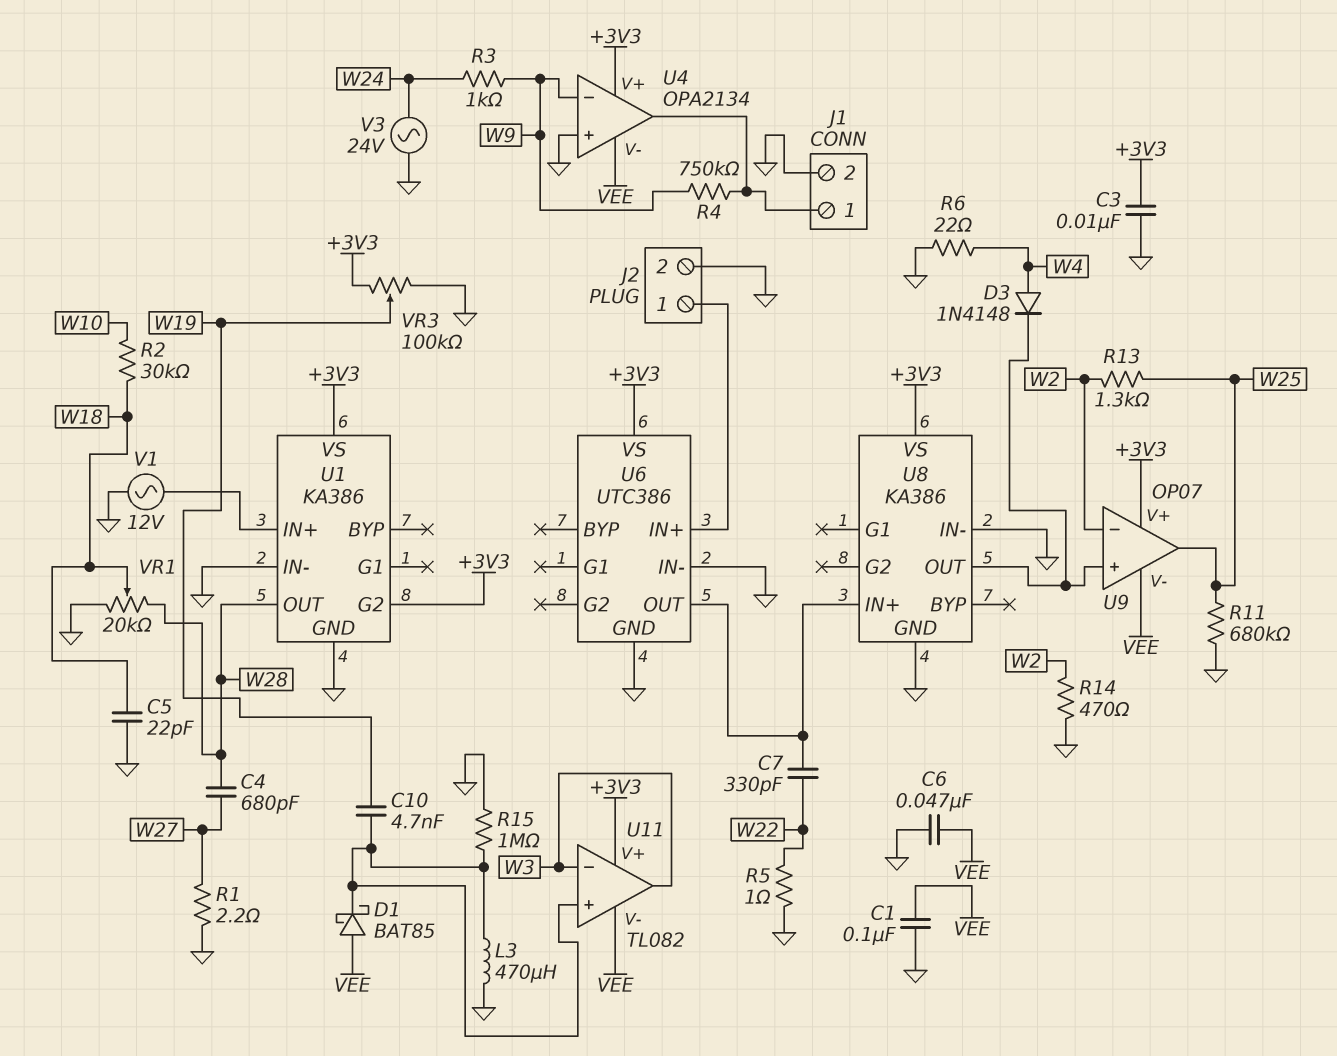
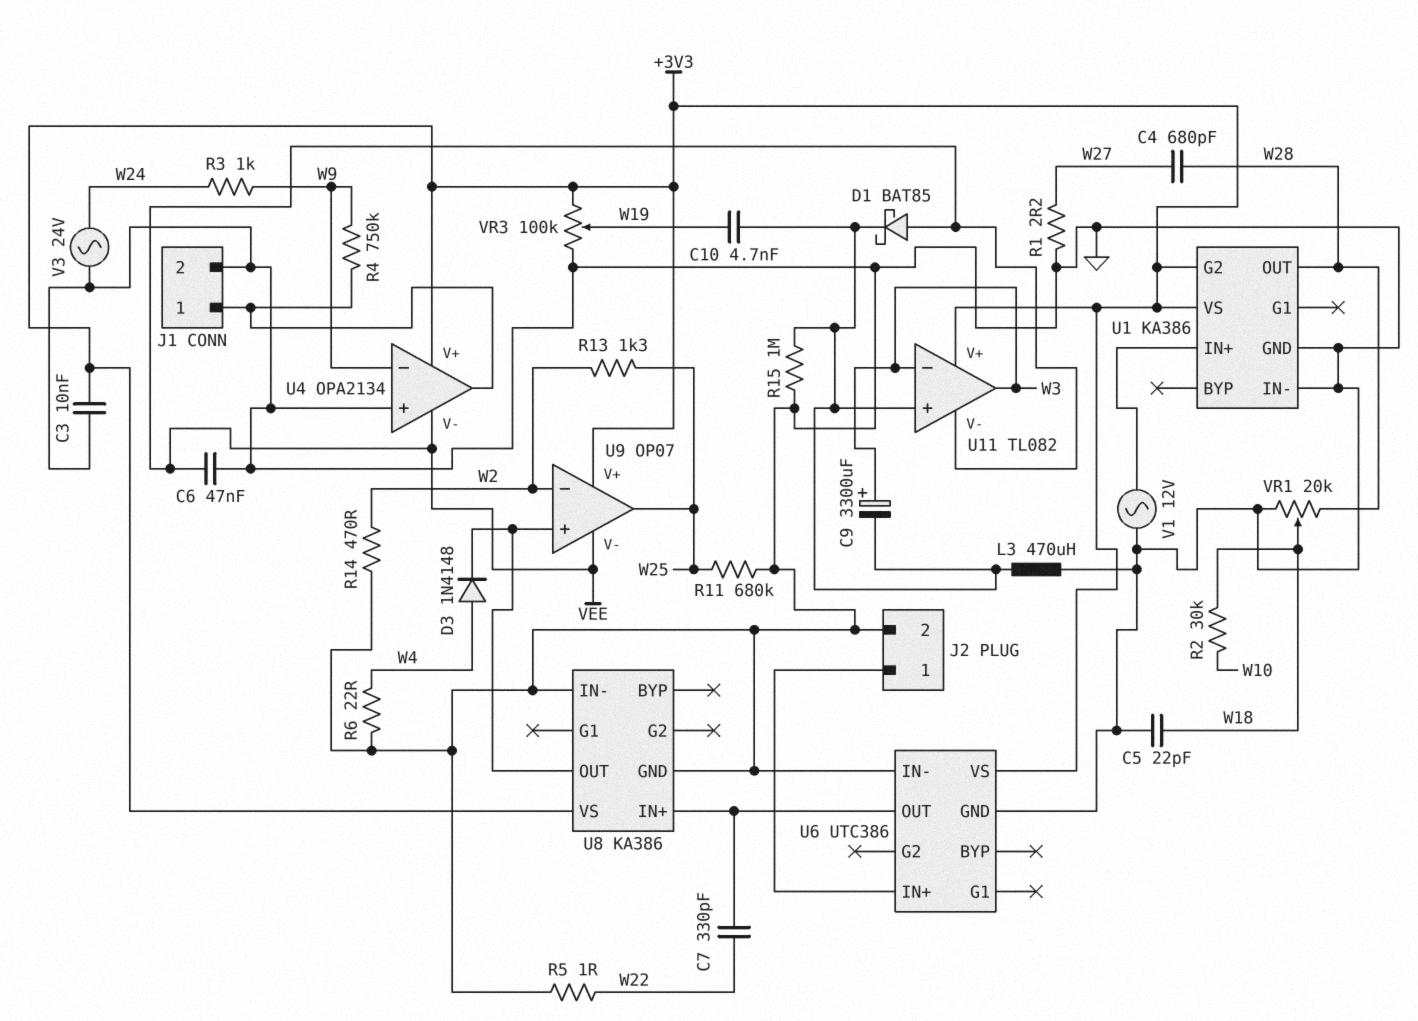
C1: 100nF (GND, VEE) -> none
C9: none -> 3300uF (plus W3, minus U11/in+)

